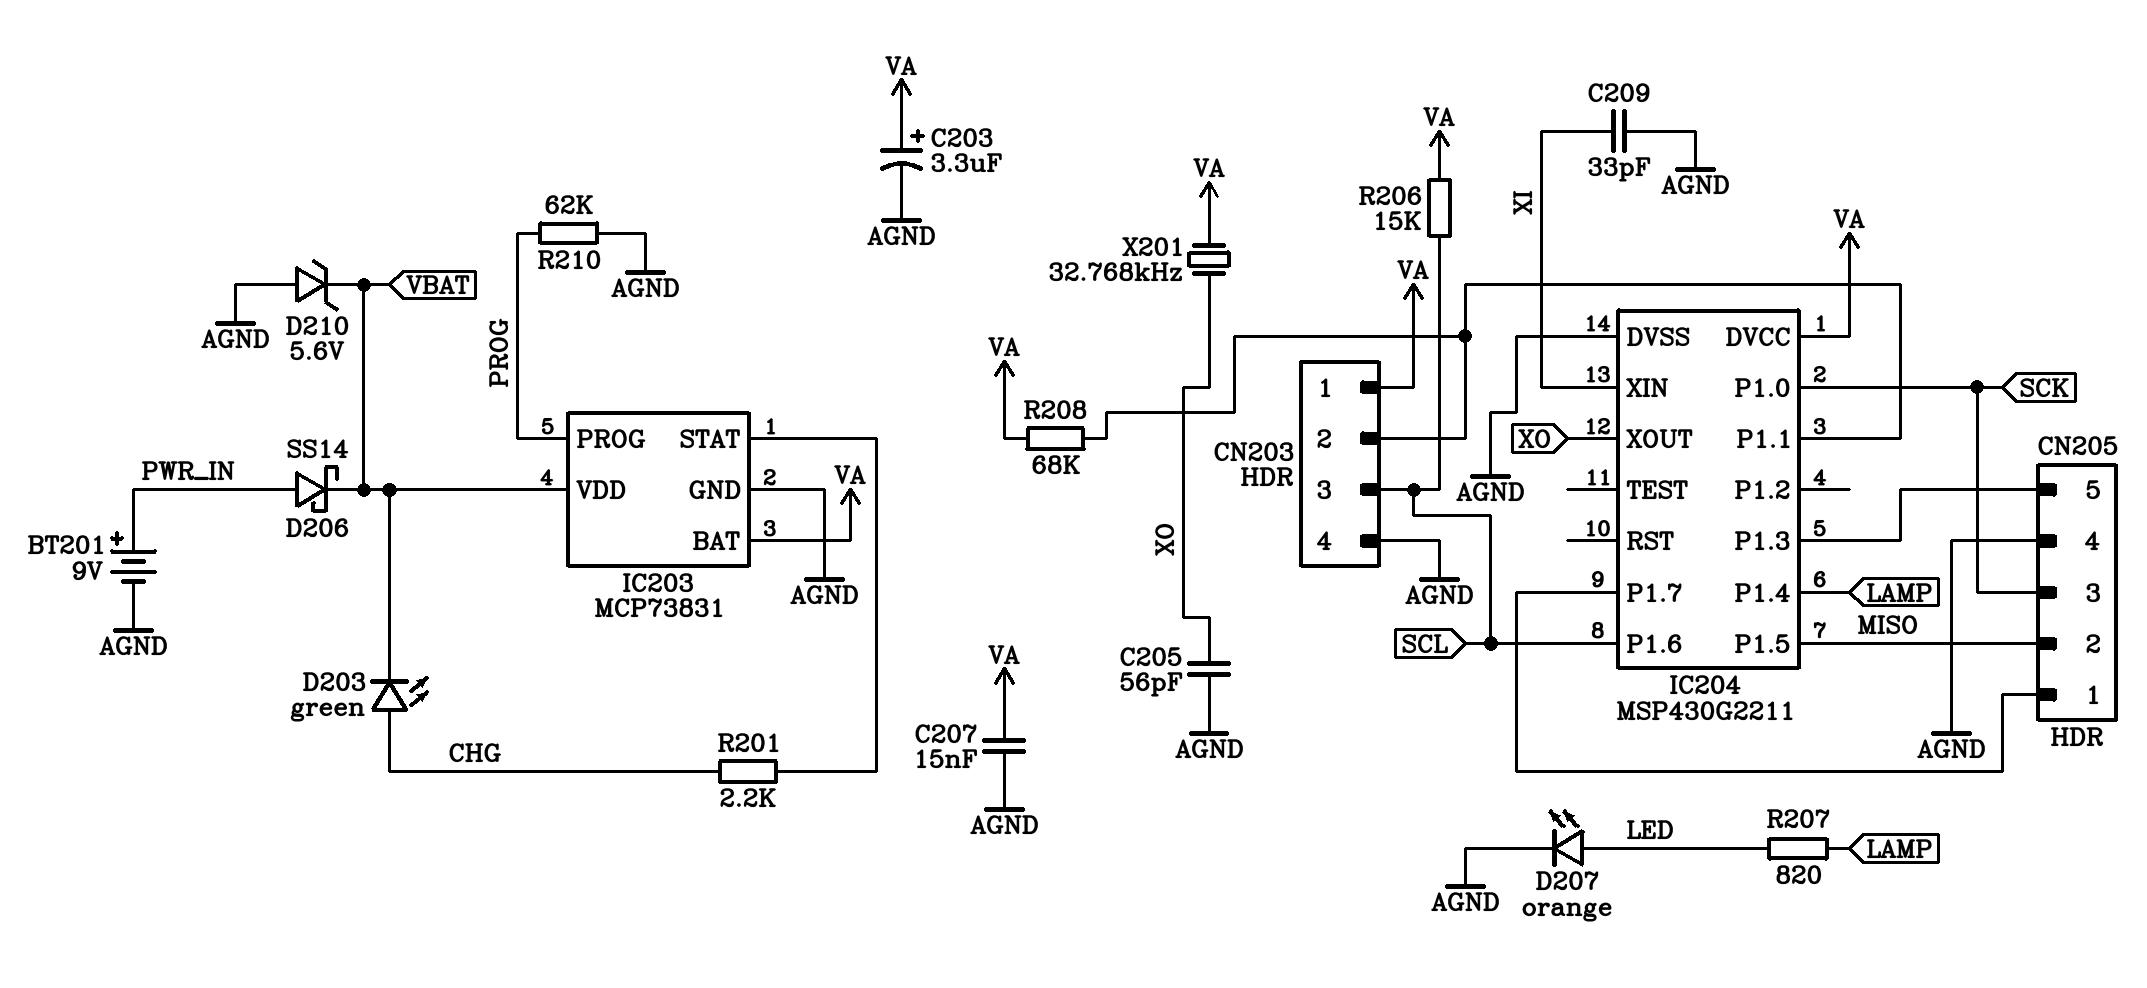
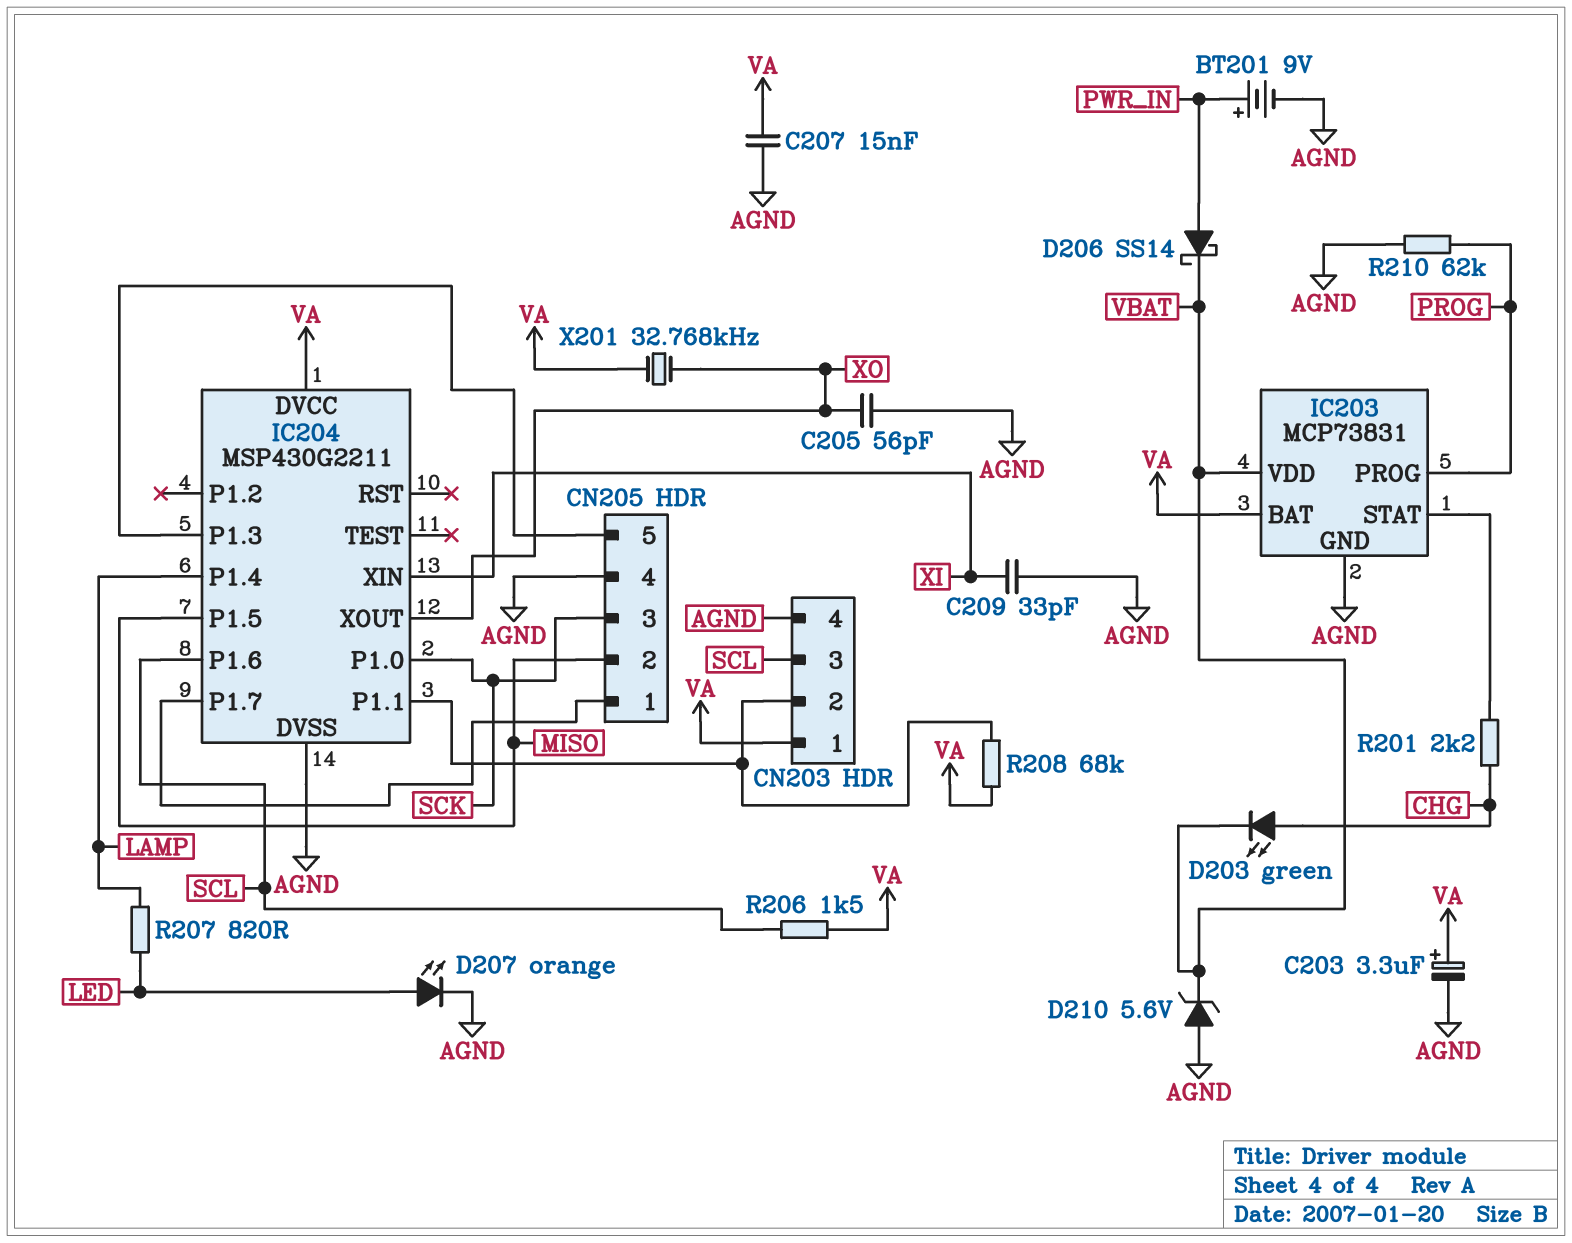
R206: 15k (SCL, VA) -> 1.5k (SCL, VA)

